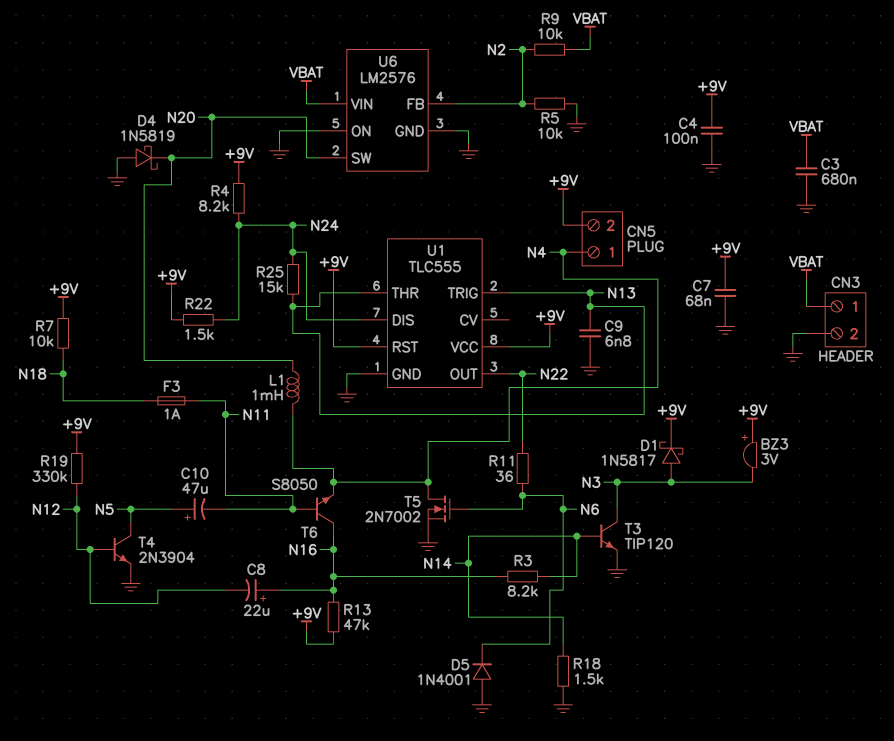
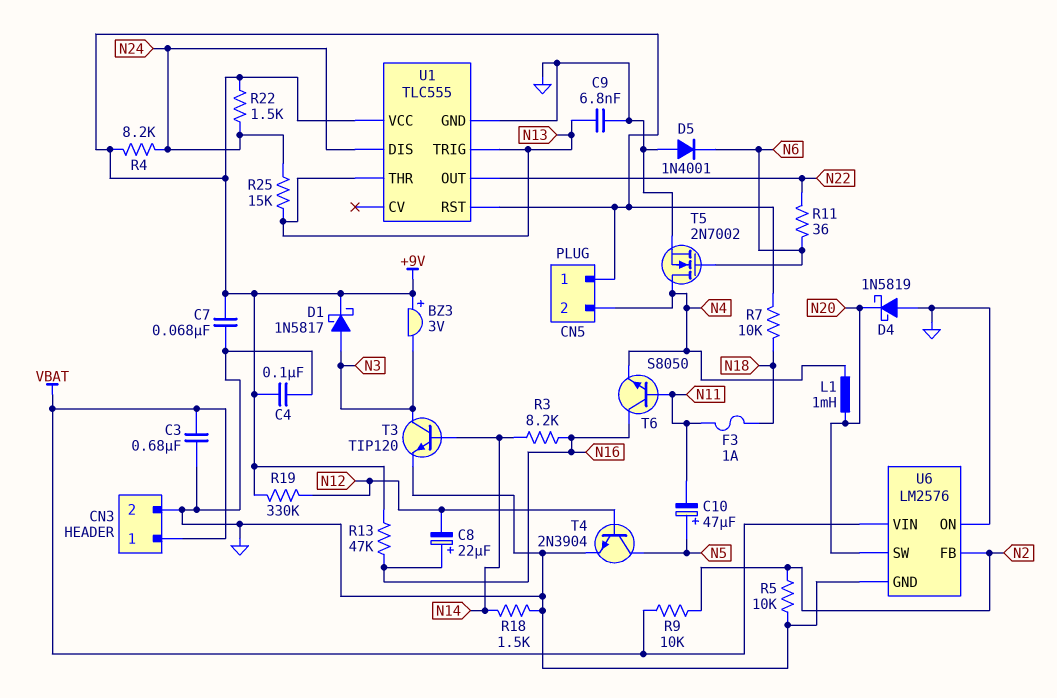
CN5 pin 1: N4 -> +9V
CN5 pin 2: +9V -> N4

